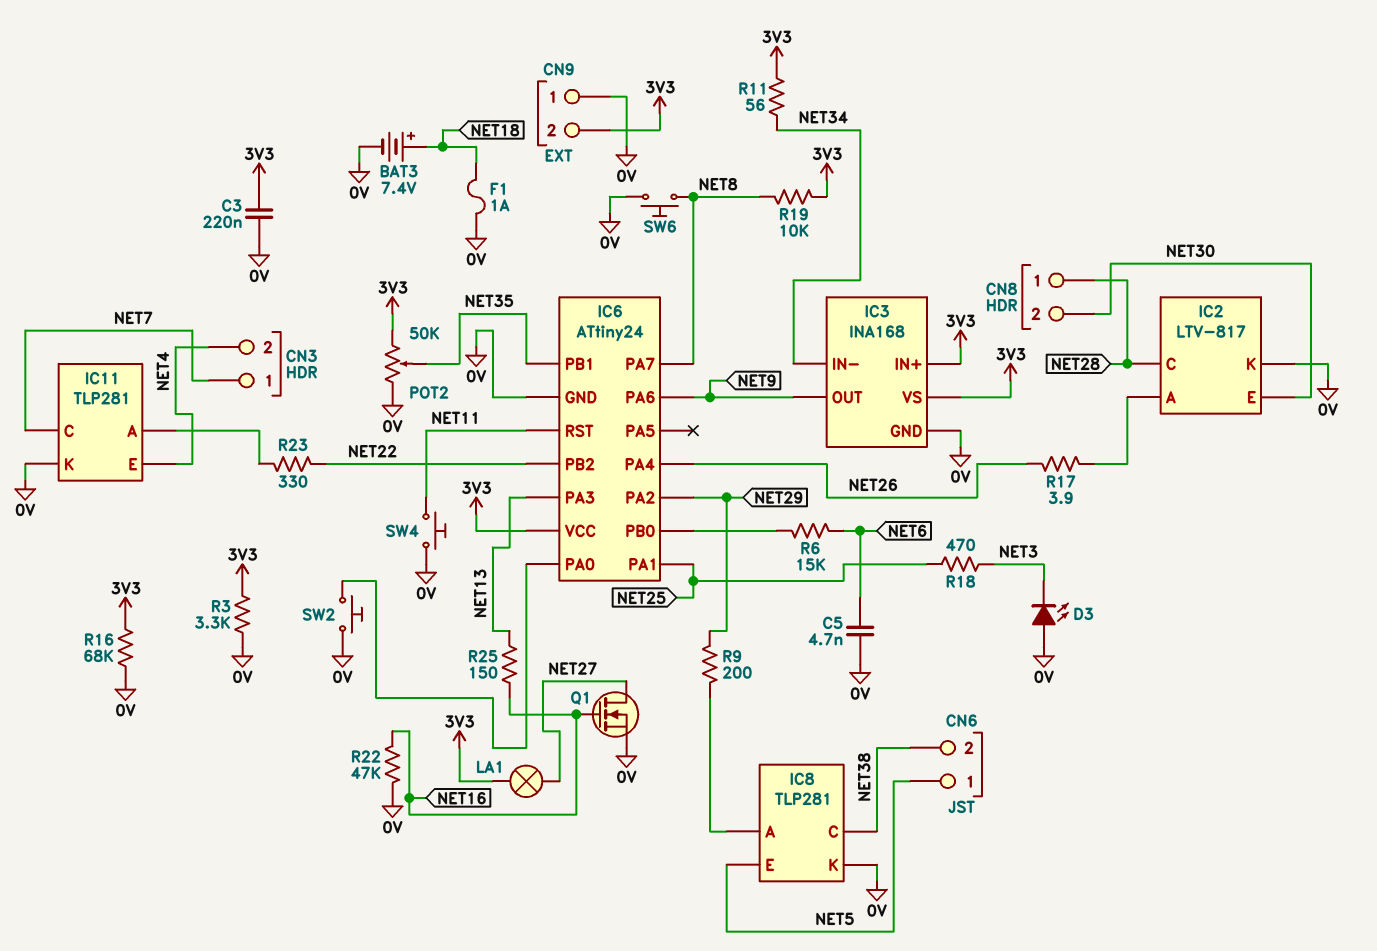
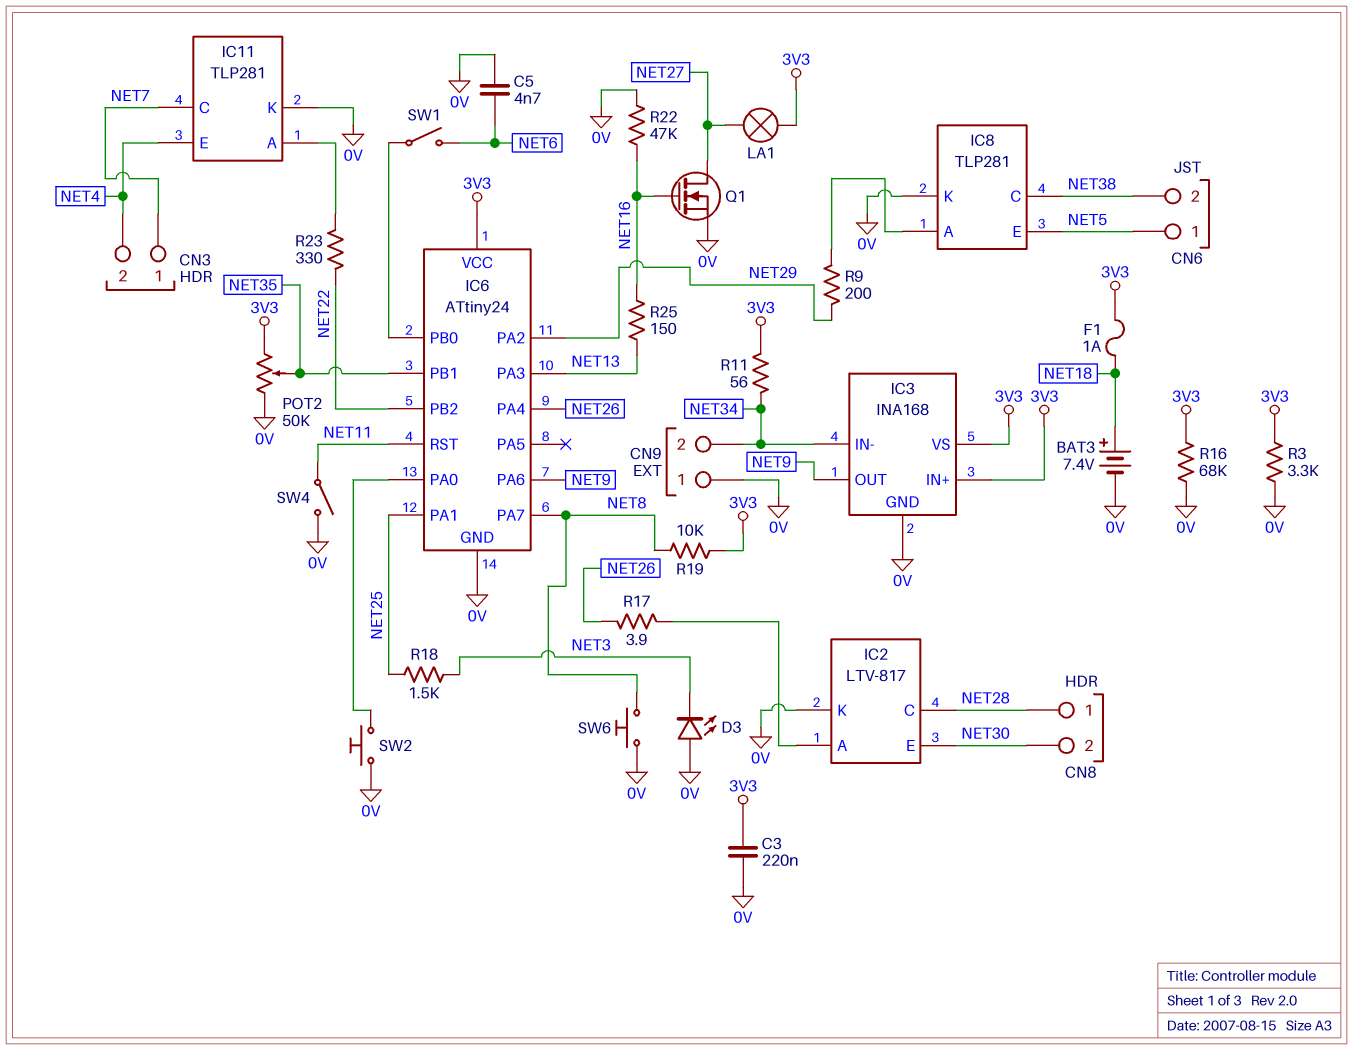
CN9 pin 2: 3V3 -> NET34
F1: 1A (0V, NET18) -> 1A (3V3, NET18)
R6: 15k (IC6/PB0, NET6) -> none
R18: 470 (NET3, NET25) -> 1.5k (NET3, NET25)
SW1: none -> switch (IC6/PB0, NET6)
SW4: button (0V, NET11) -> switch (0V, NET11)

